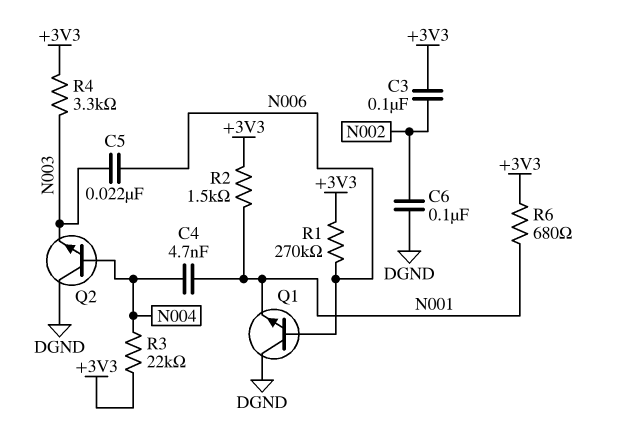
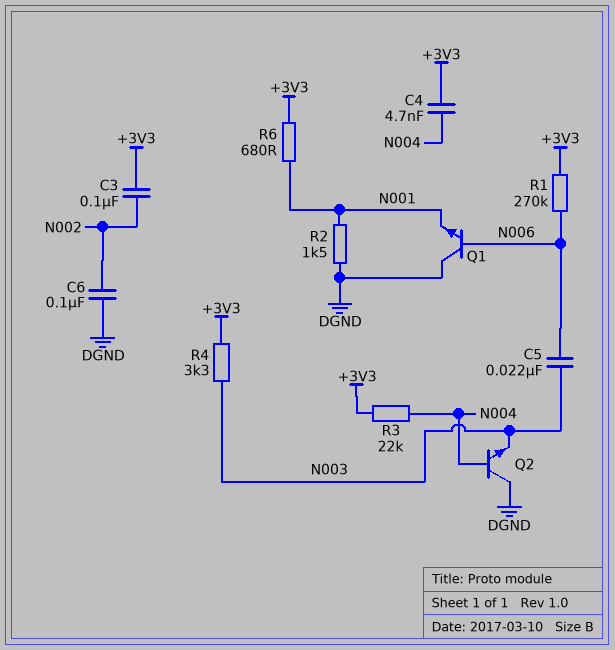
C4: 4.7nF (N001, N004) -> 4.7nF (+3V3, N004)
R2: 1.5k (+3V3, N001) -> 1.5k (DGND, N001)

